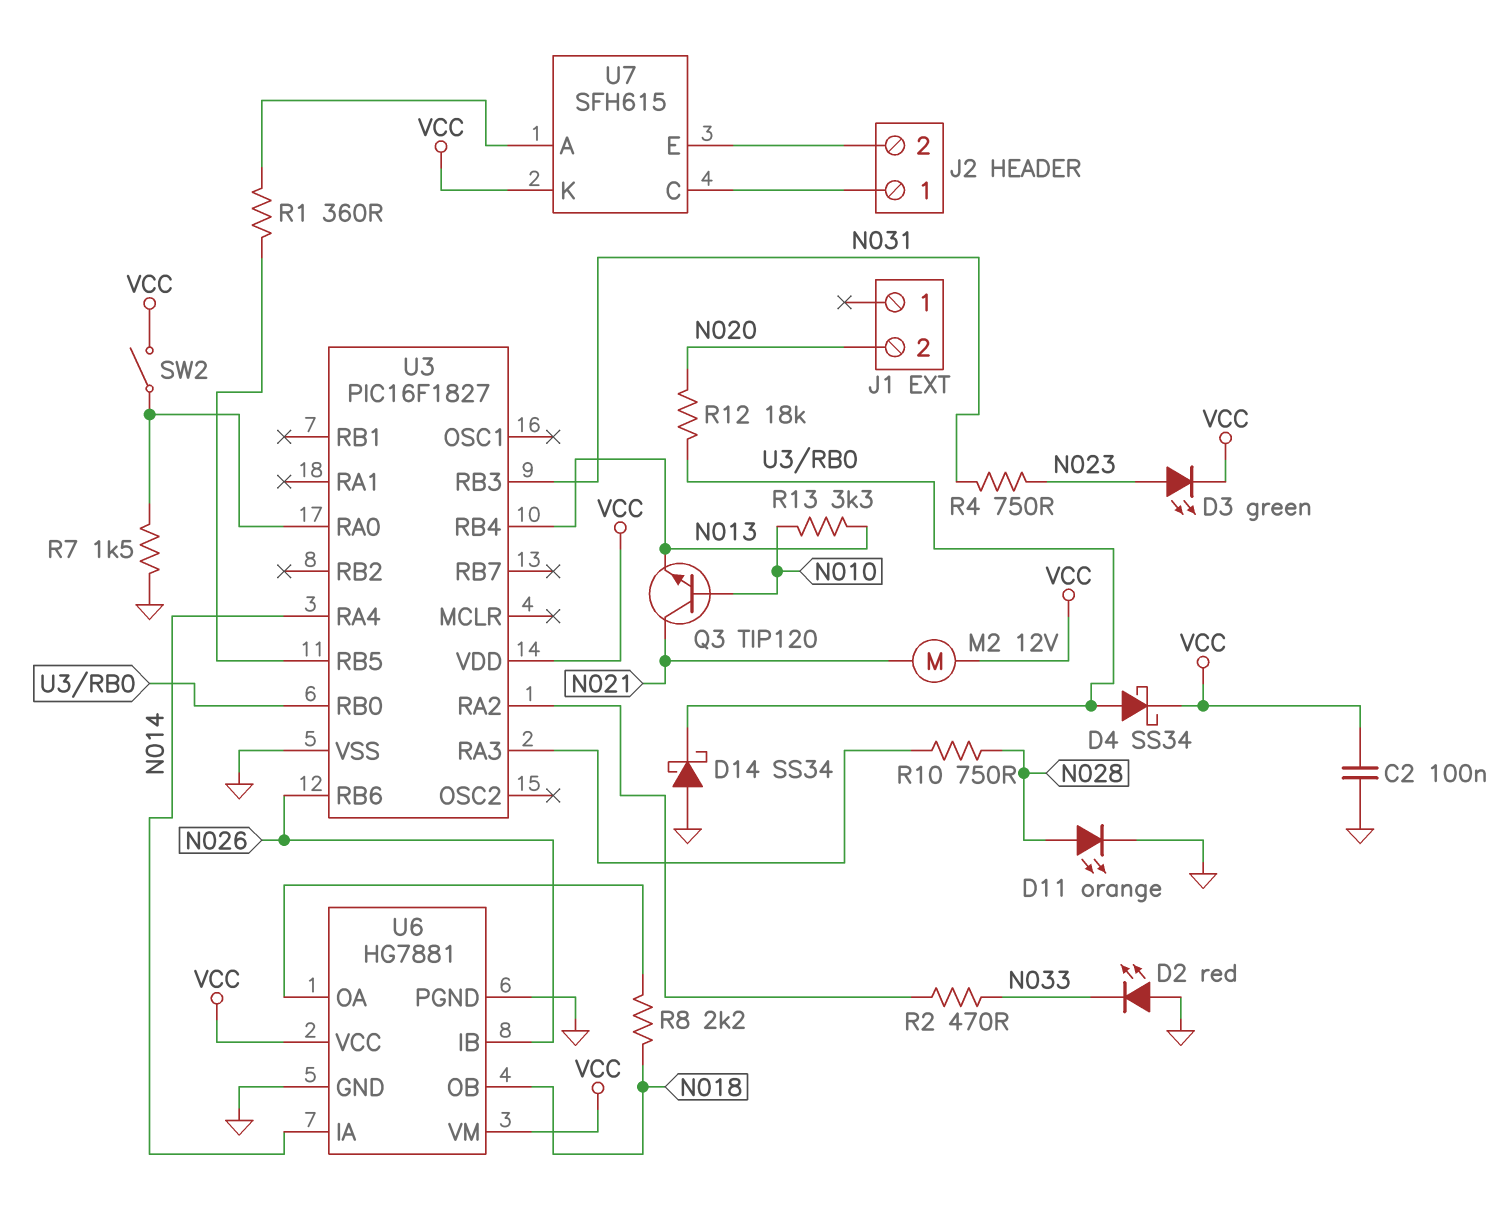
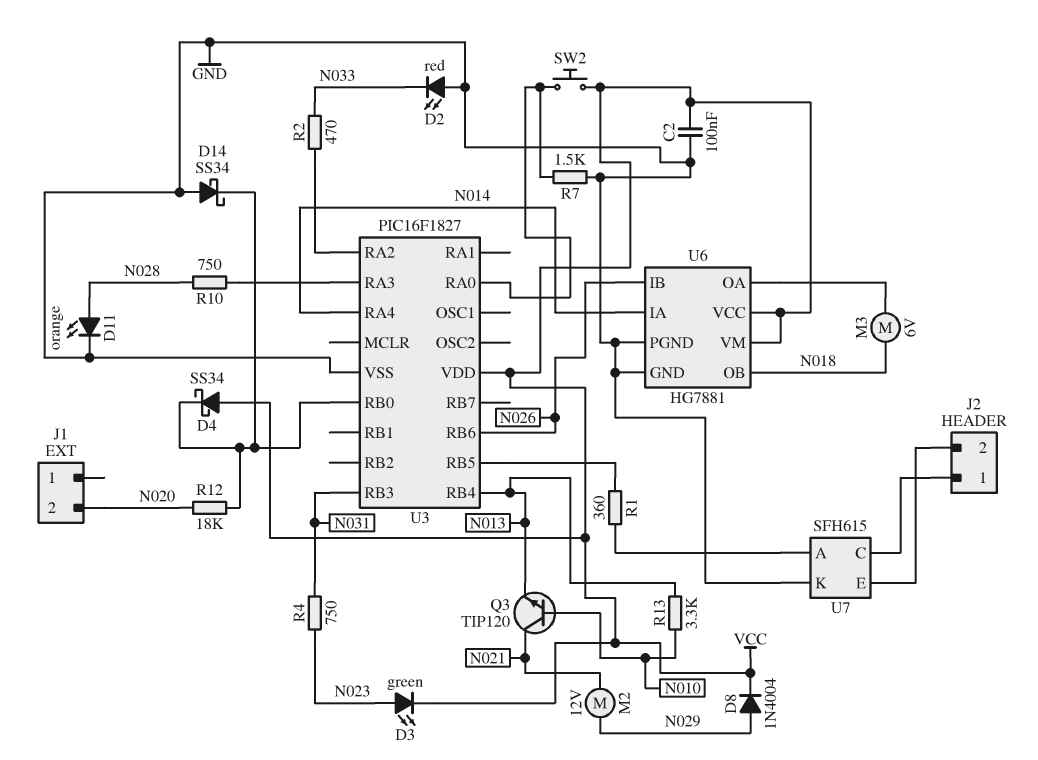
D4: schottky SS34 (A U3/RB0, K VCC) -> schottky SS34 (A VCC, K U3/RB0)
D8: none -> diode 1N4004 (A N029, K VCC)
M2: motor 12V (N021, VCC) -> motor 12V (N021, N029)
M3: none -> motor 6V (N018, U6/OA)
R8: 2.2k (N018, U6/OA) -> none
SW2: switch (U3/RA0, VCC) -> button (U3/RA0, VCC)
U7 pin K: VCC -> GND

